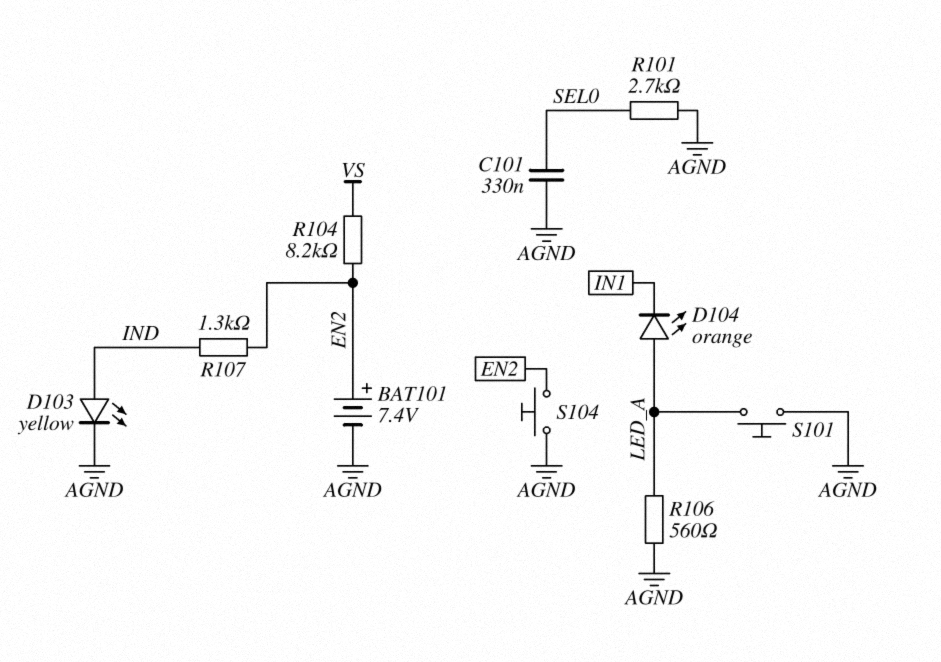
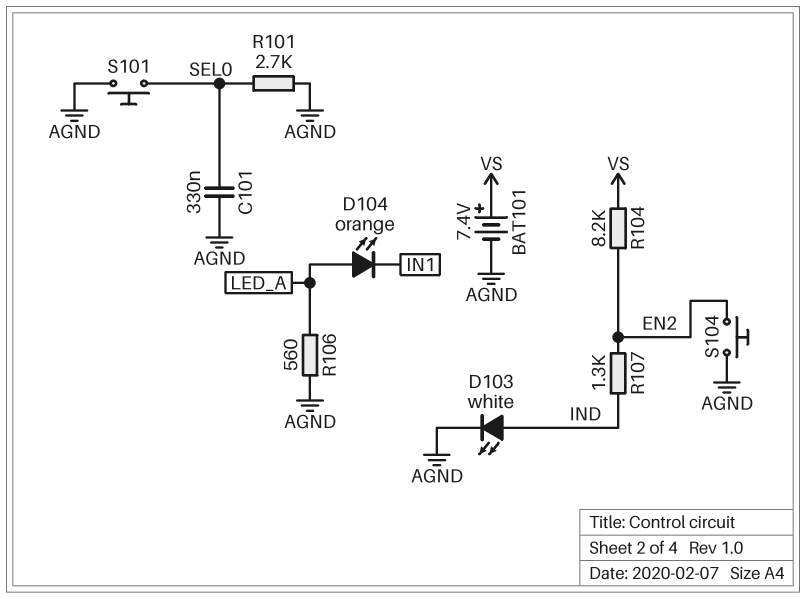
BAT101: 7.4V (plus EN2, minus AGND) -> 7.4V (plus VS, minus AGND)
D103: LED yellow (A IND, K AGND) -> LED white (A IND, K AGND)
S101: button (AGND, LED_A) -> button (AGND, SEL0)

